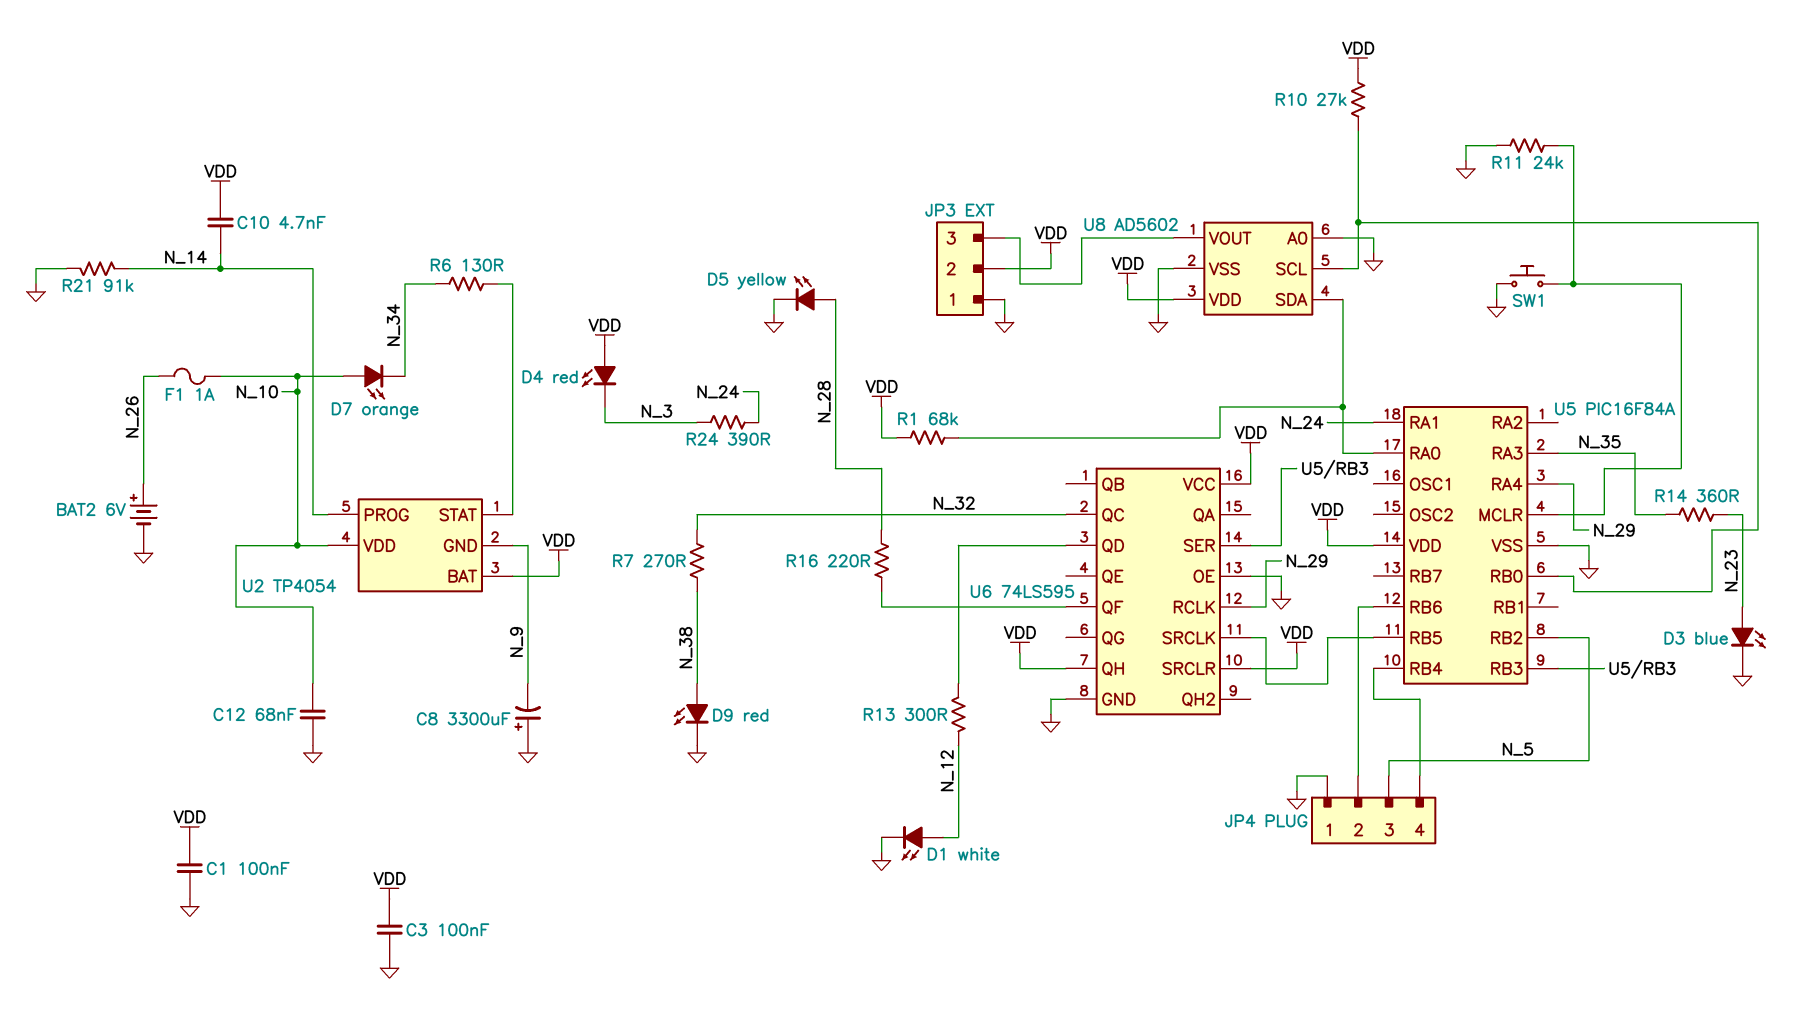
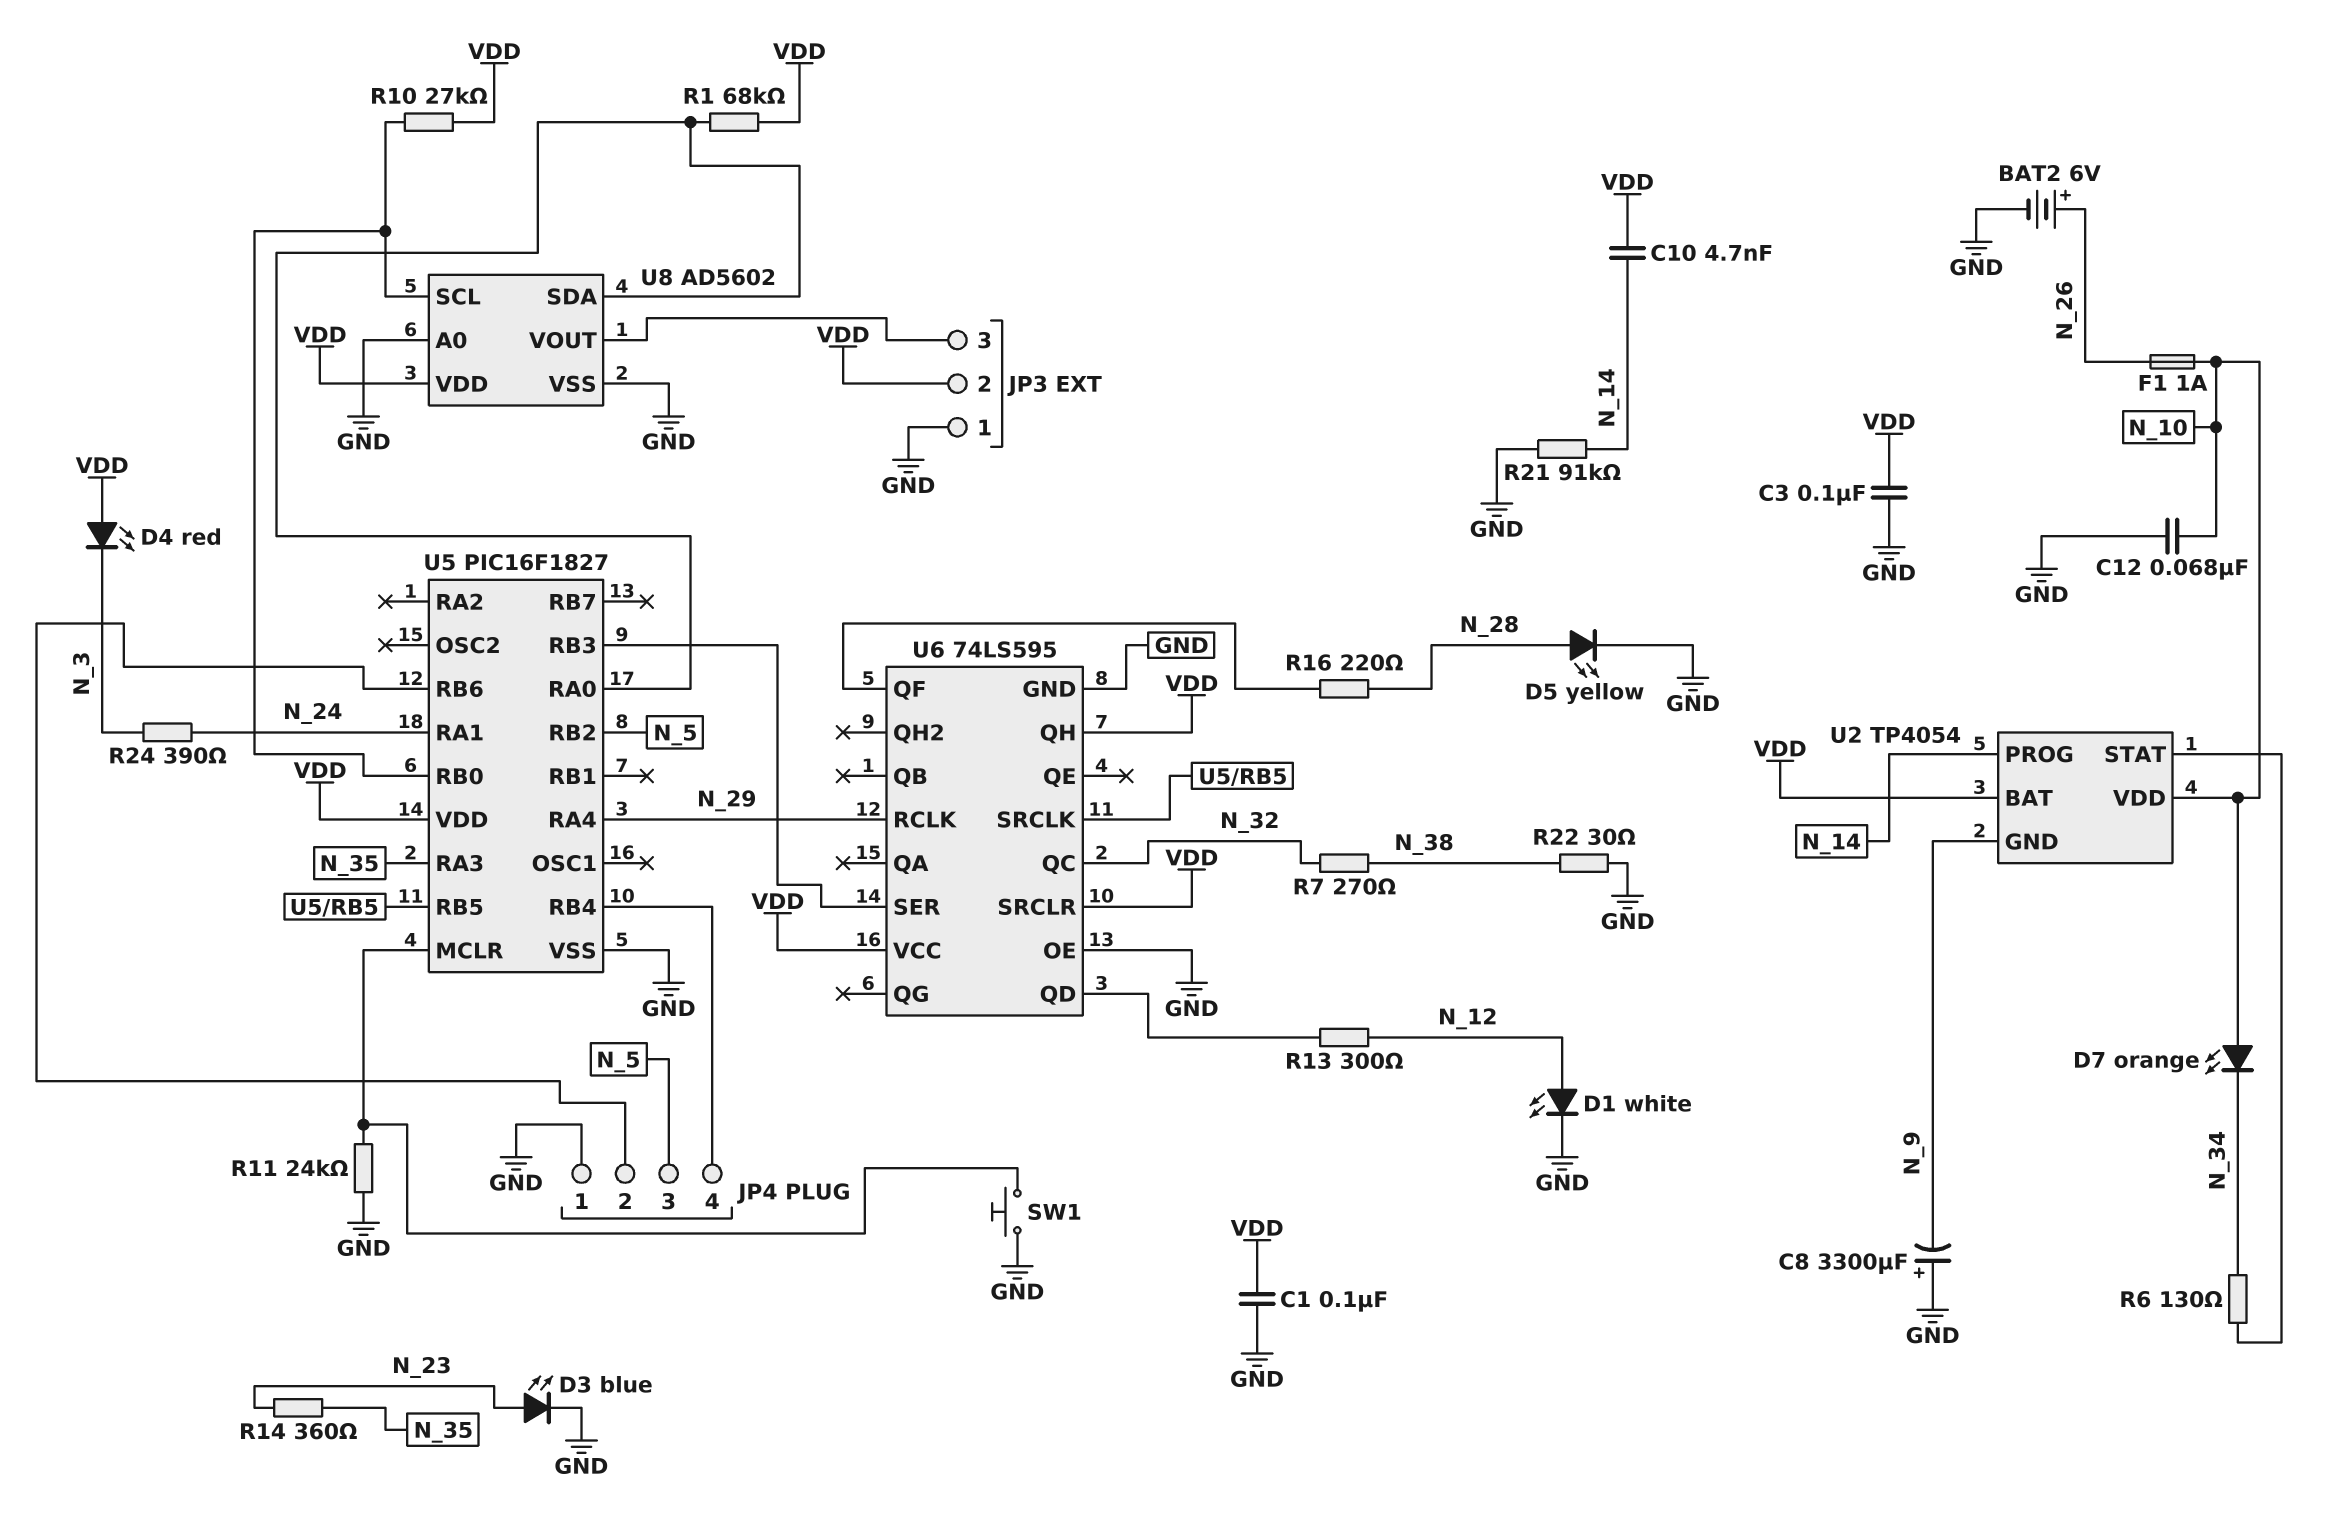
D9: LED red (A N_38, K GND) -> none
R22: none -> 30 (GND, N_38)
U5: PIC16F84A -> PIC16F1827

